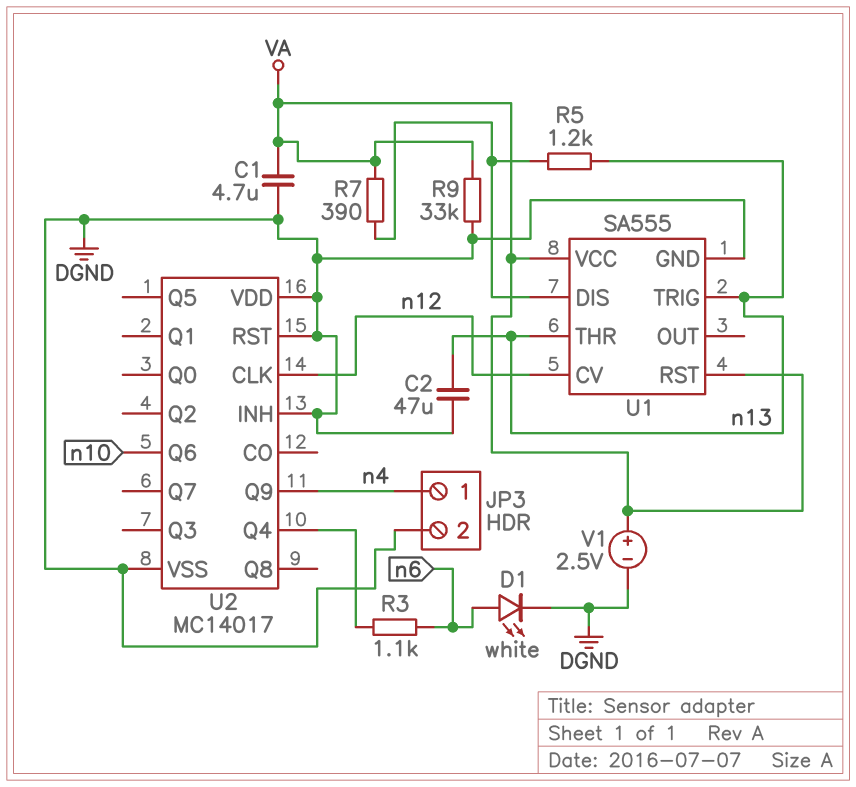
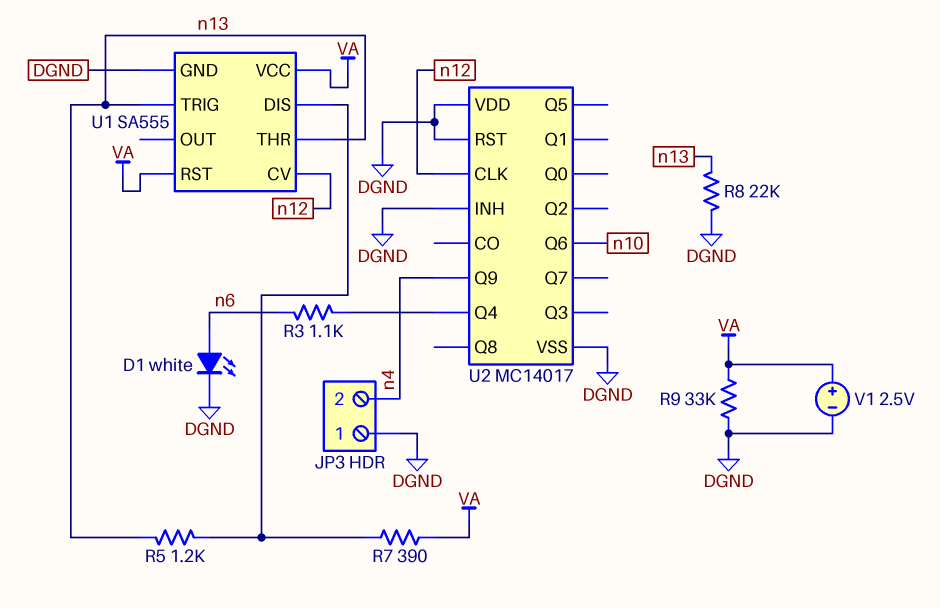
C1: 4.7uF (DGND, VA) -> none
C2: 47uF (DGND, n13) -> none
JP3 pin 1: n4 -> DGND
JP3 pin 2: DGND -> n4
R8: none -> 22k (DGND, n13)

